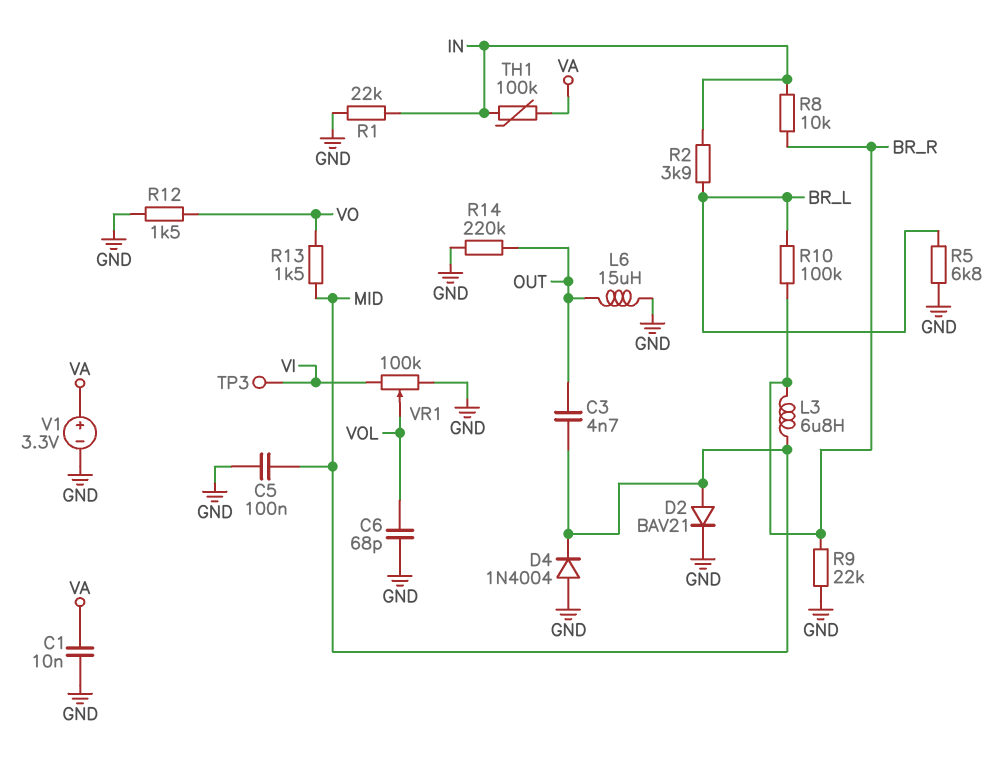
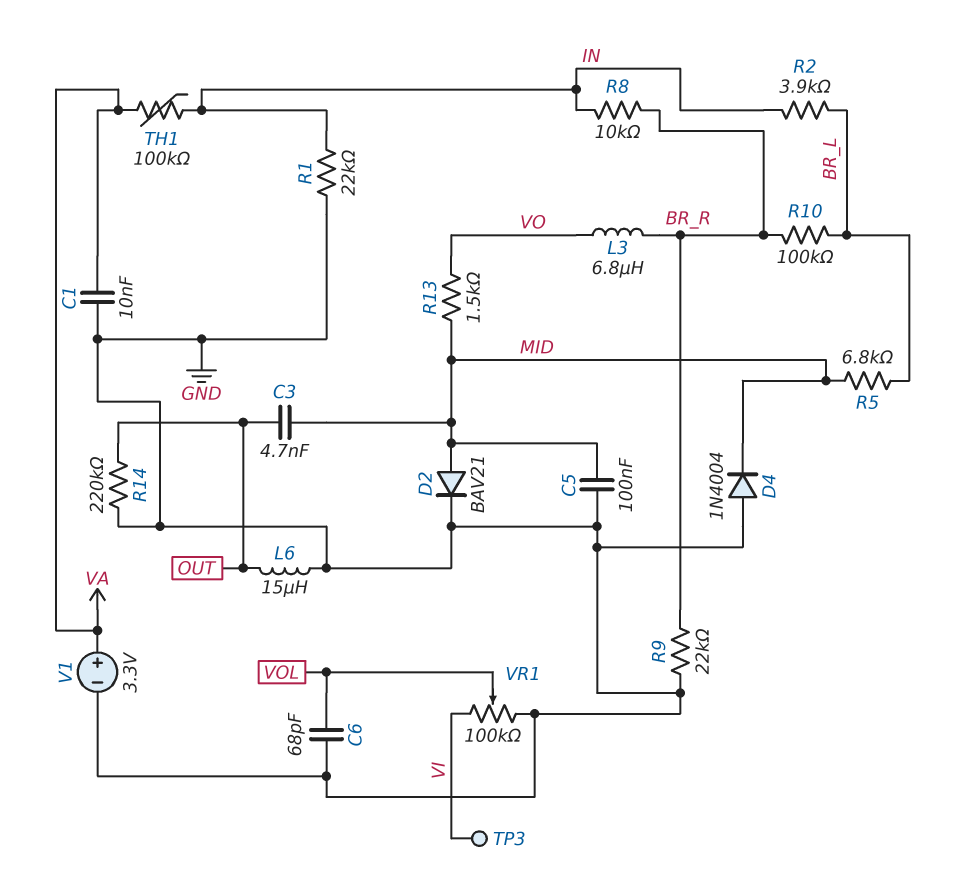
L3: 6.8uH (BR_R, MID) -> 6.8uH (BR_R, VO)
R5: 6.8k (BR_L, GND) -> 6.8k (BR_L, MID)
R12: 1.5k (GND, VO) -> none

